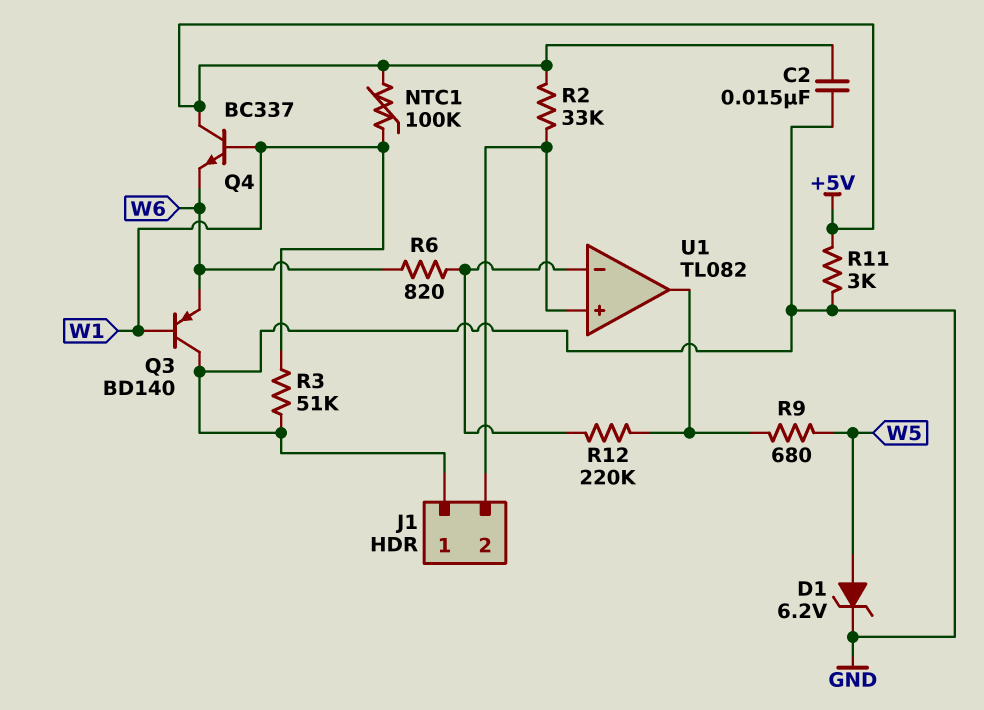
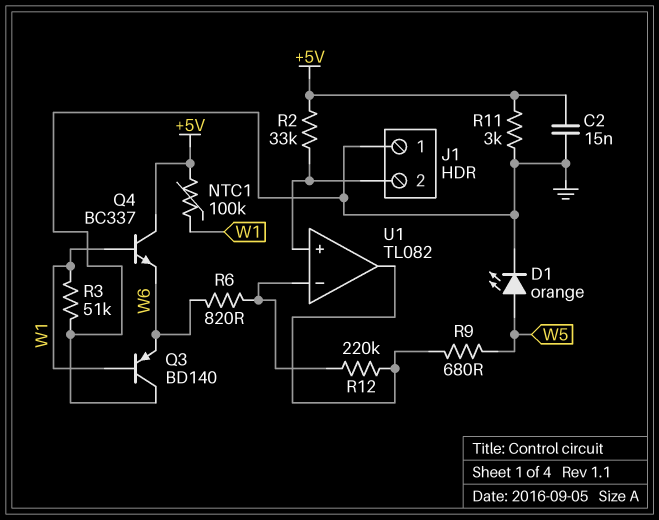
D1: zener 6.2V (A W5, K GND) -> LED orange (A W5, K GND)

